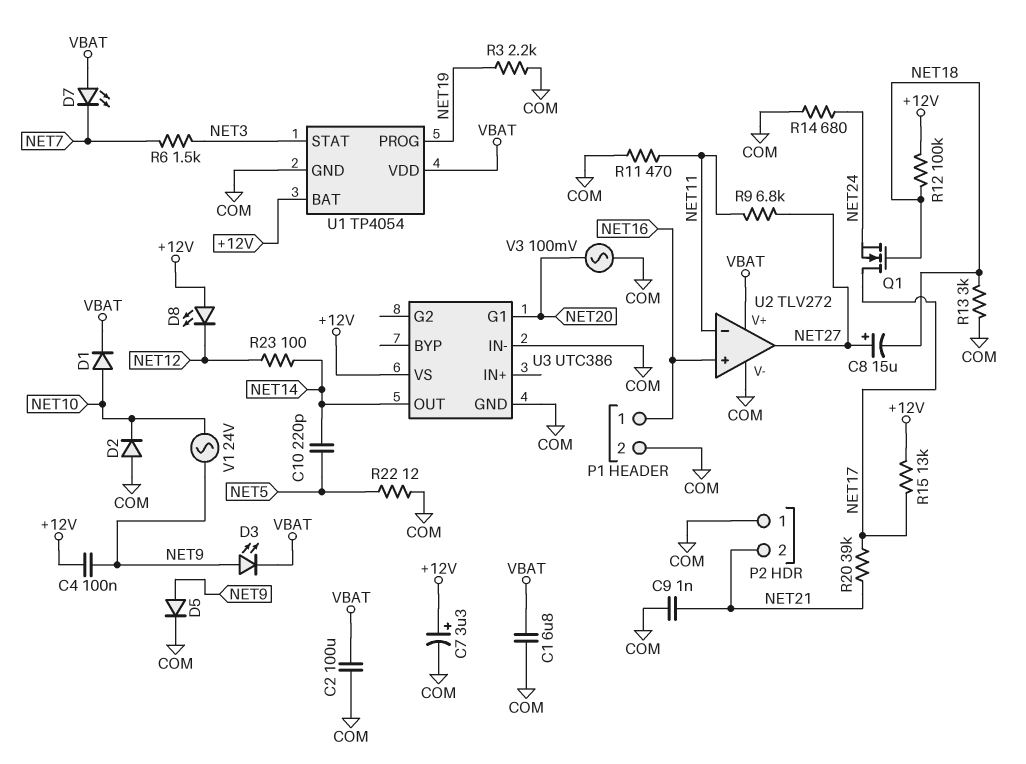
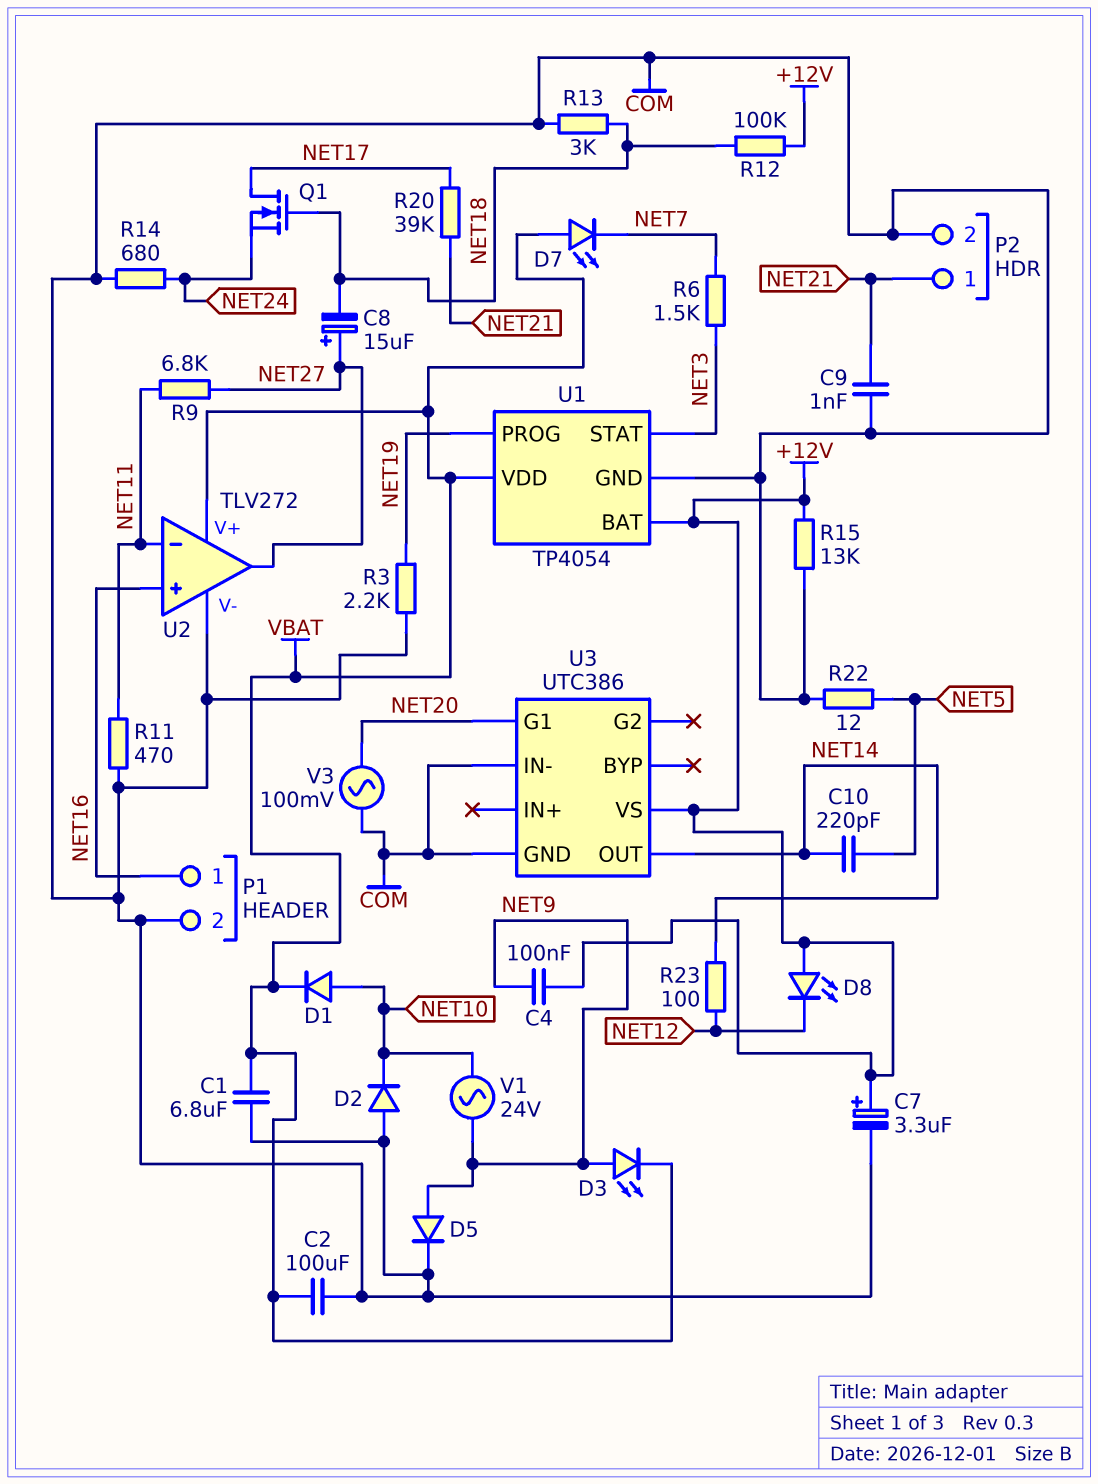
P2 pin 1: COM -> NET21
P2 pin 2: NET21 -> COM
R15: 13k (+12V, NET17) -> 13k (+12V, COM)

